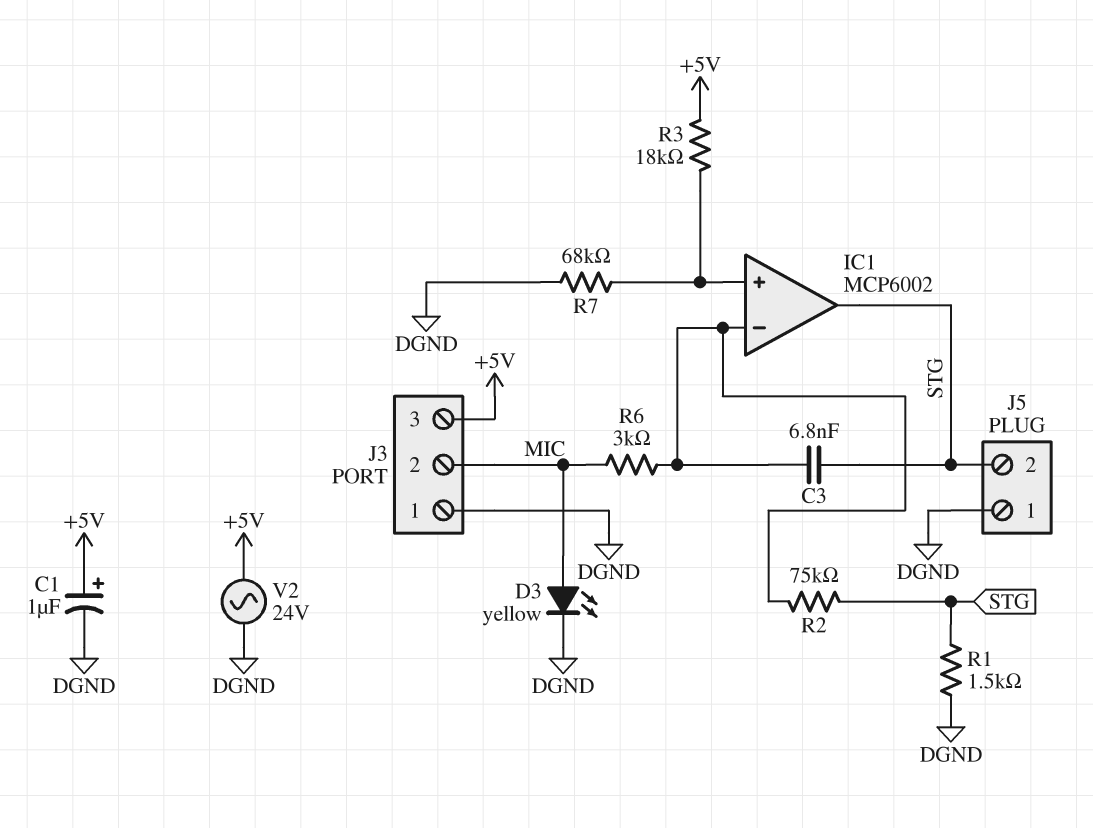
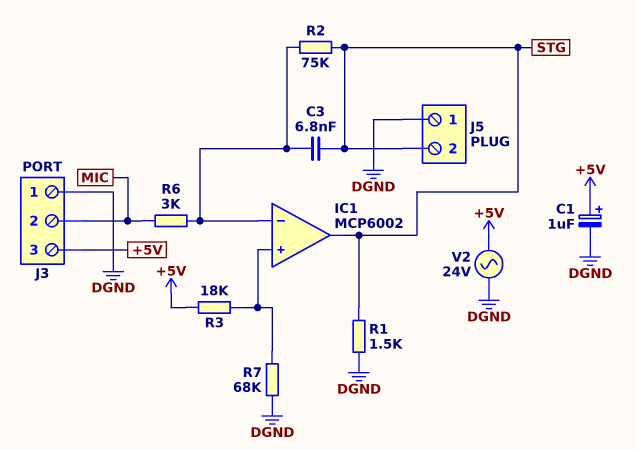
D3: LED yellow (A MIC, K DGND) -> none

